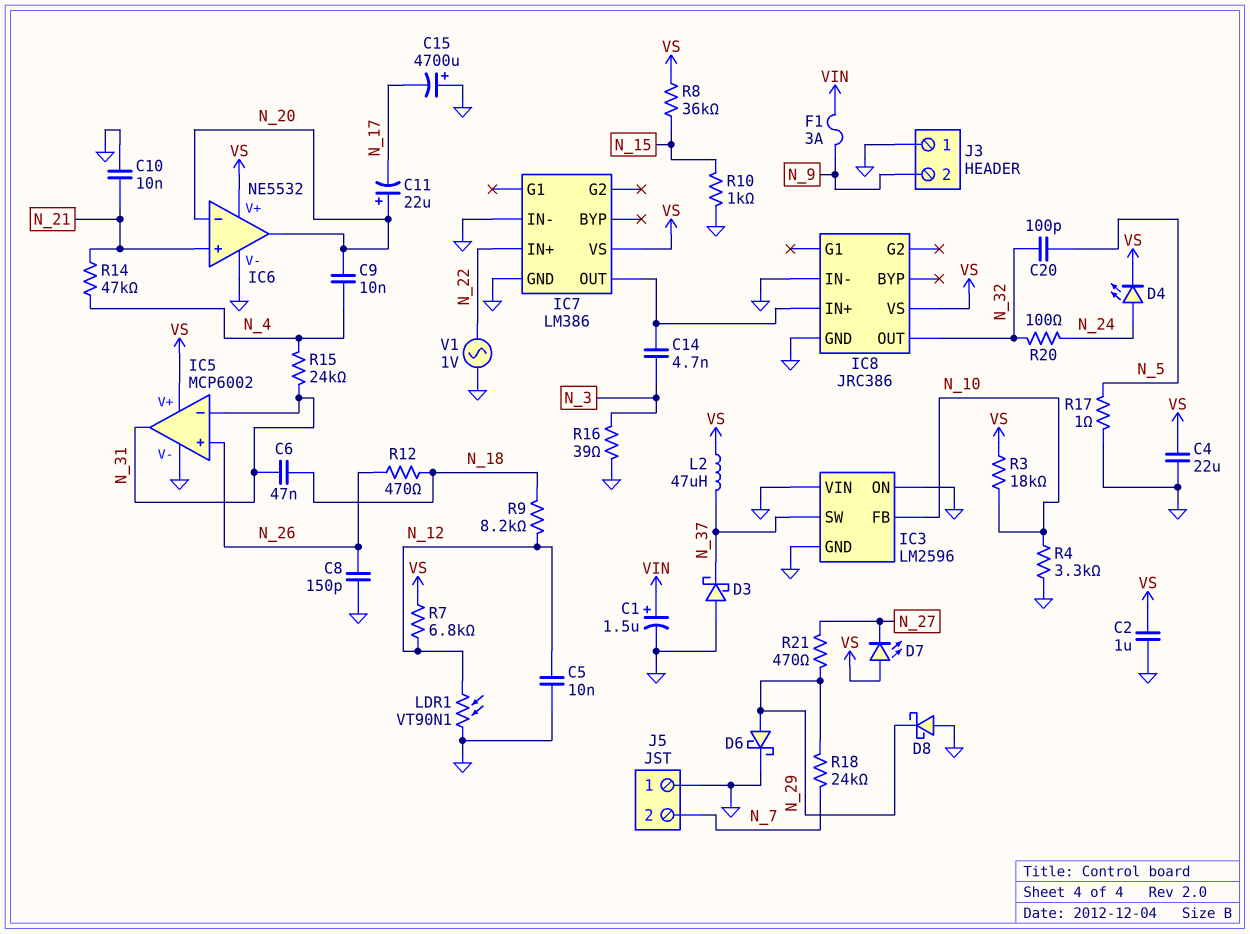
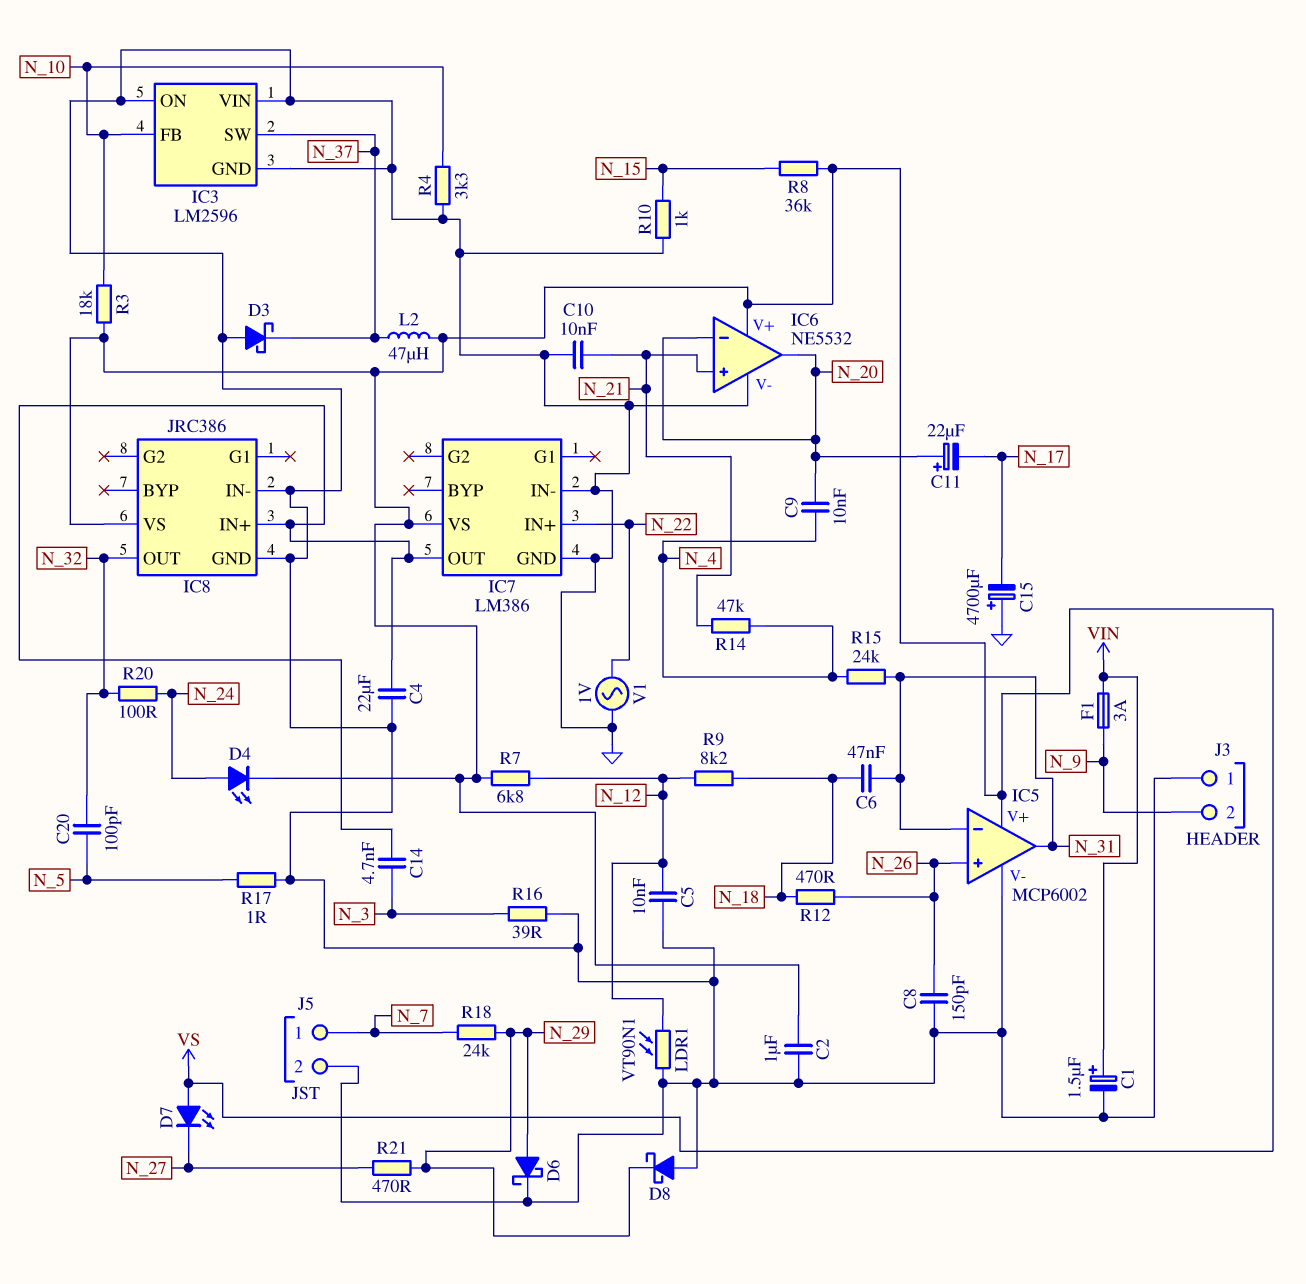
C4: 22uF (GND, VS) -> 22uF (GND, IC7/OUT)
J5 pin 1: GND -> N_7
J5 pin 2: N_7 -> GND

